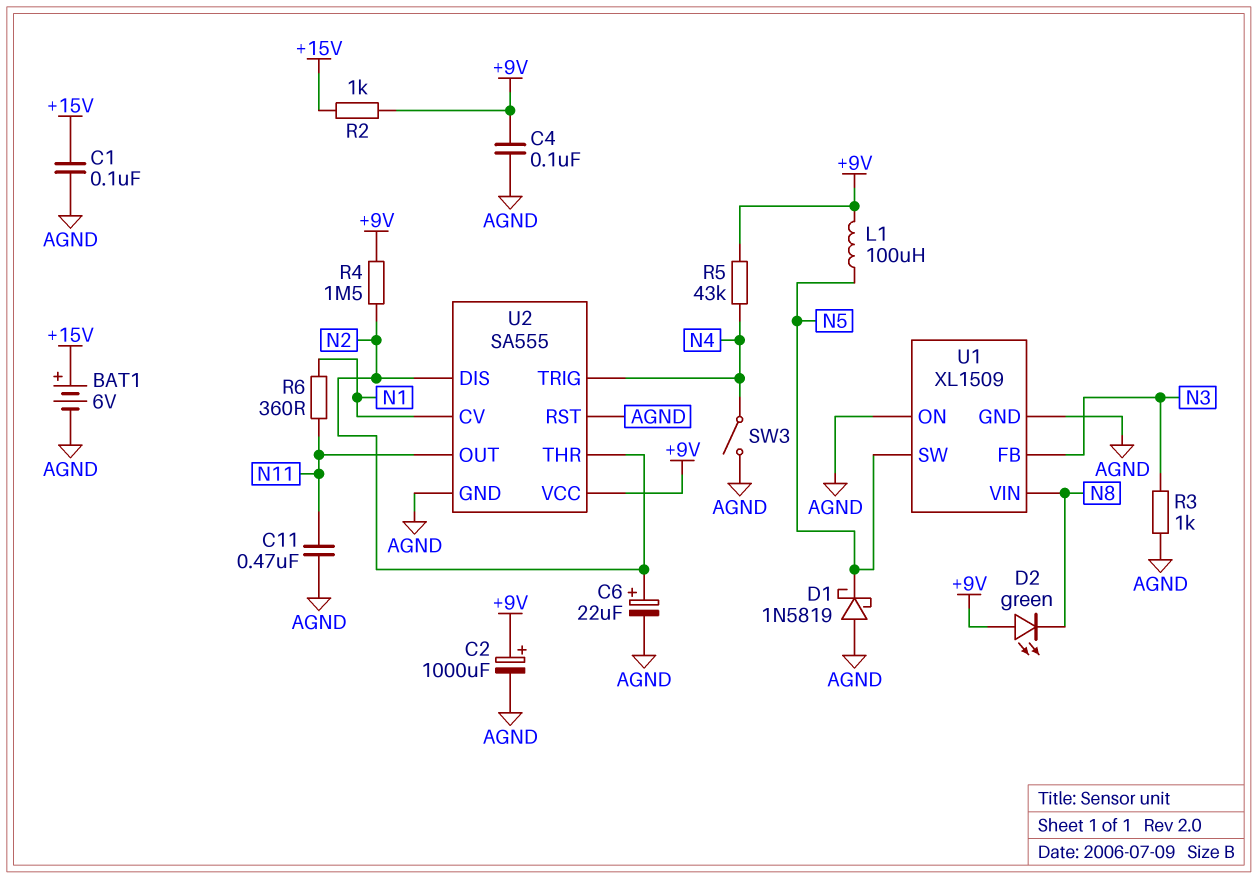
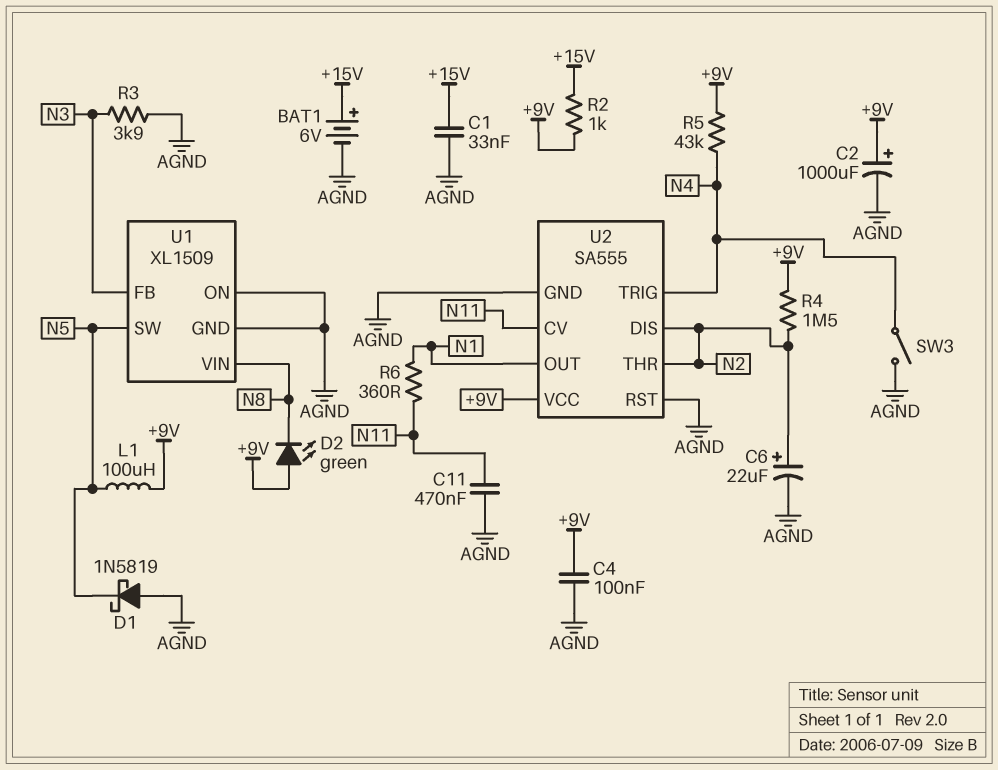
C1: 100nF (+15V, AGND) -> 33nF (+15V, AGND)
R3: 1k (AGND, N3) -> 3.9k (AGND, N3)
U2 pin CV: N1 -> N11
U2 pin OUT: N11 -> N1

